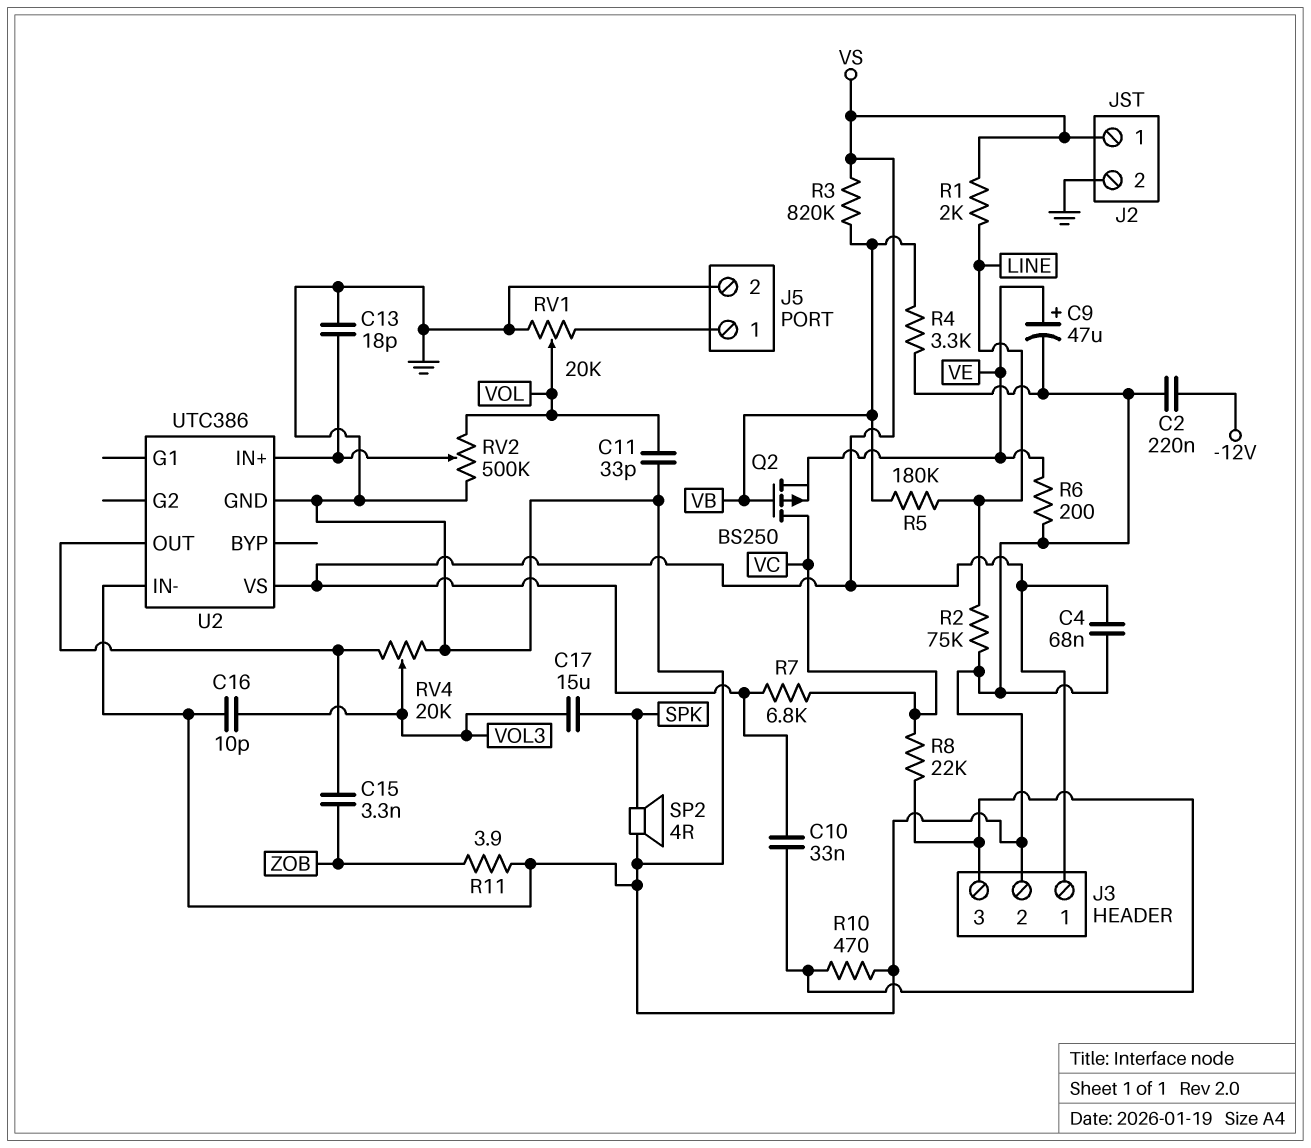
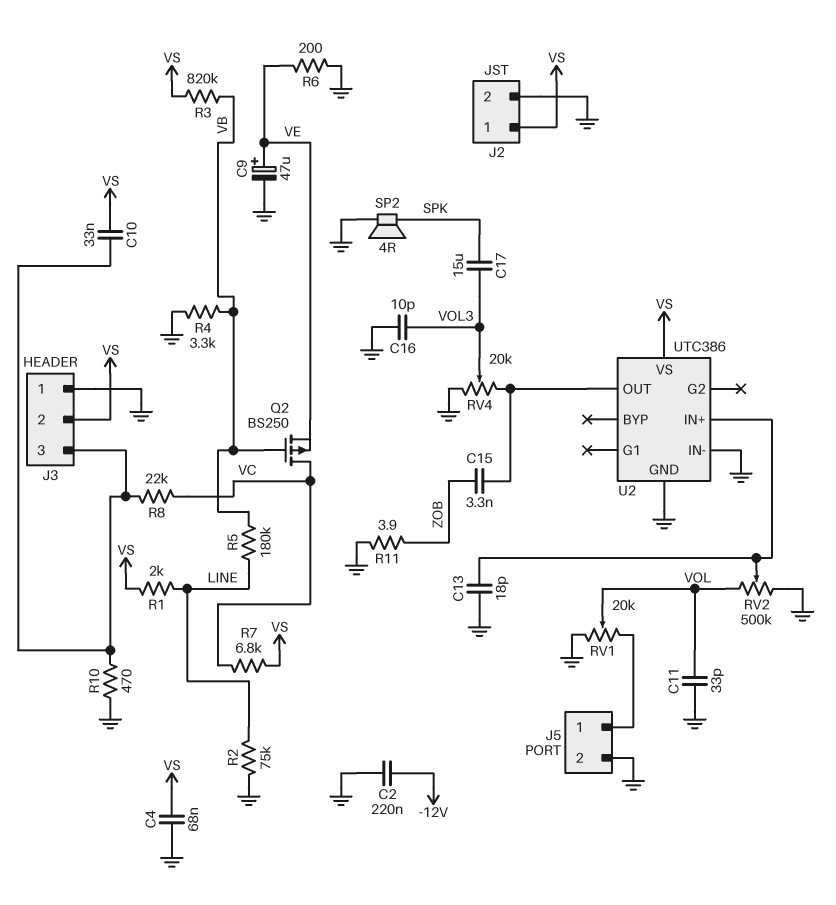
J3 pin 1: VS -> GND
J3 pin 2: GND -> VS

